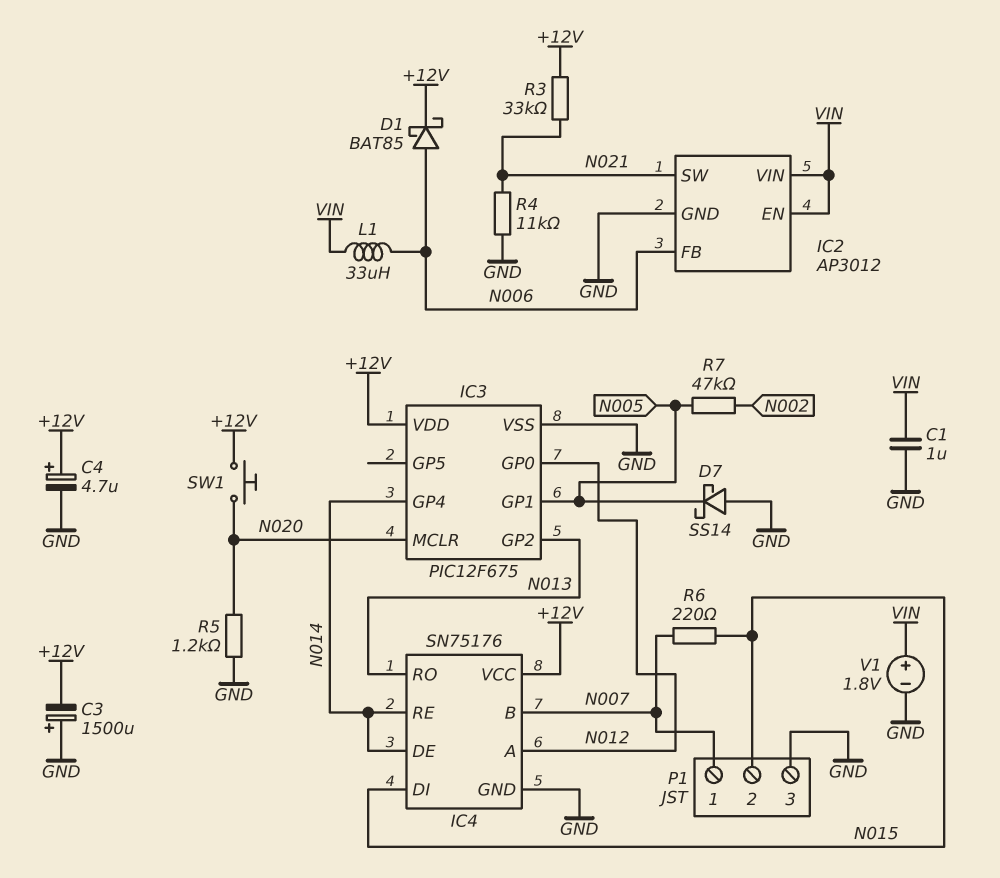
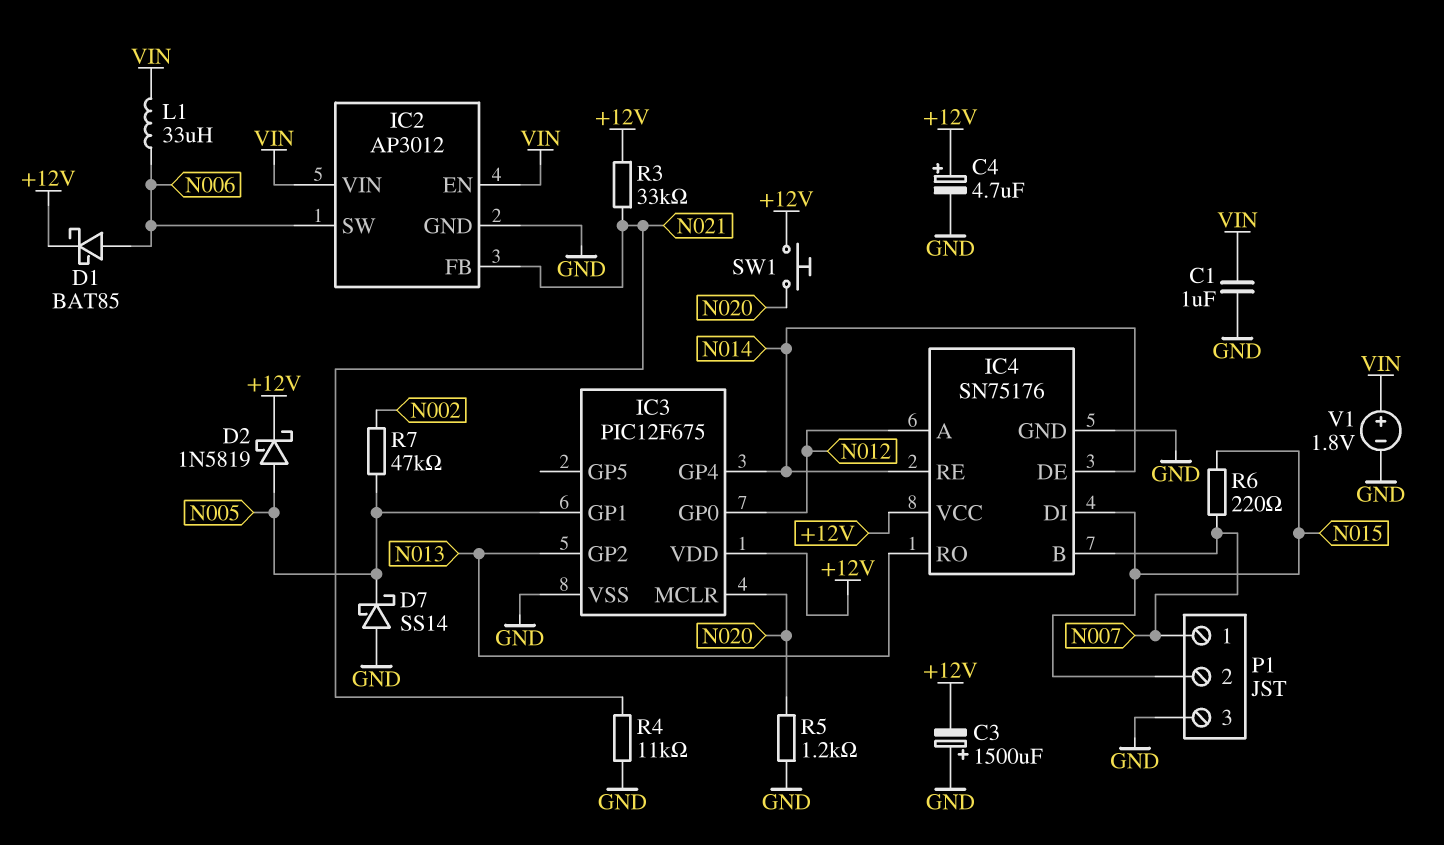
D2: none -> schottky 1N5819 (A N005, K +12V)
IC2 pin FB: N006 -> N021
IC2 pin SW: N021 -> N006

